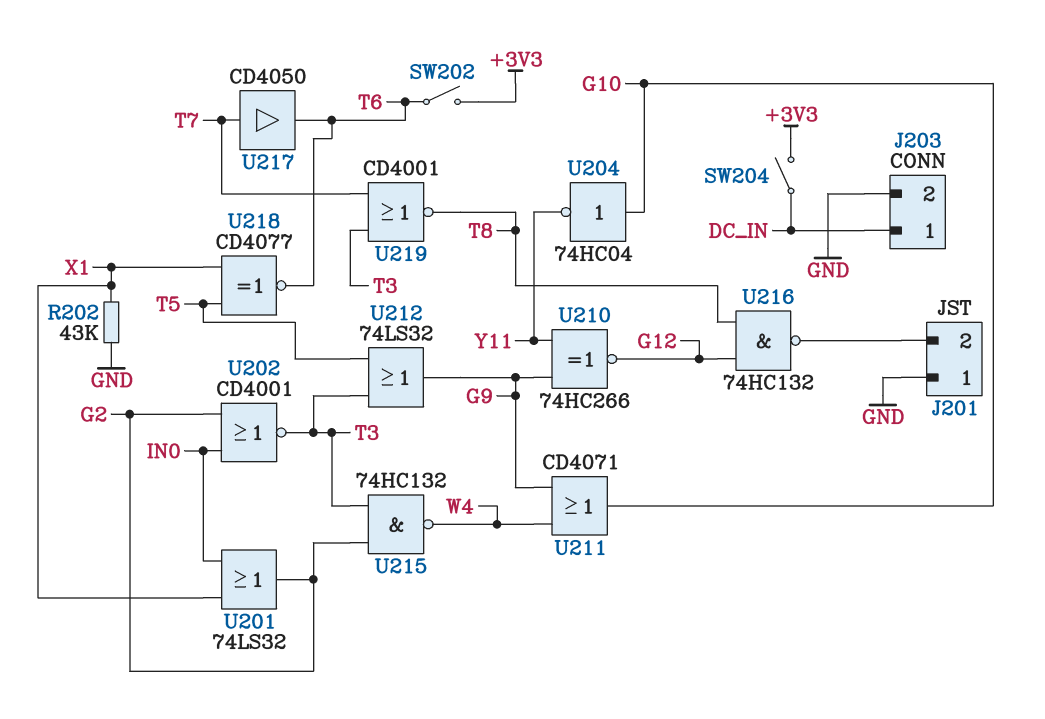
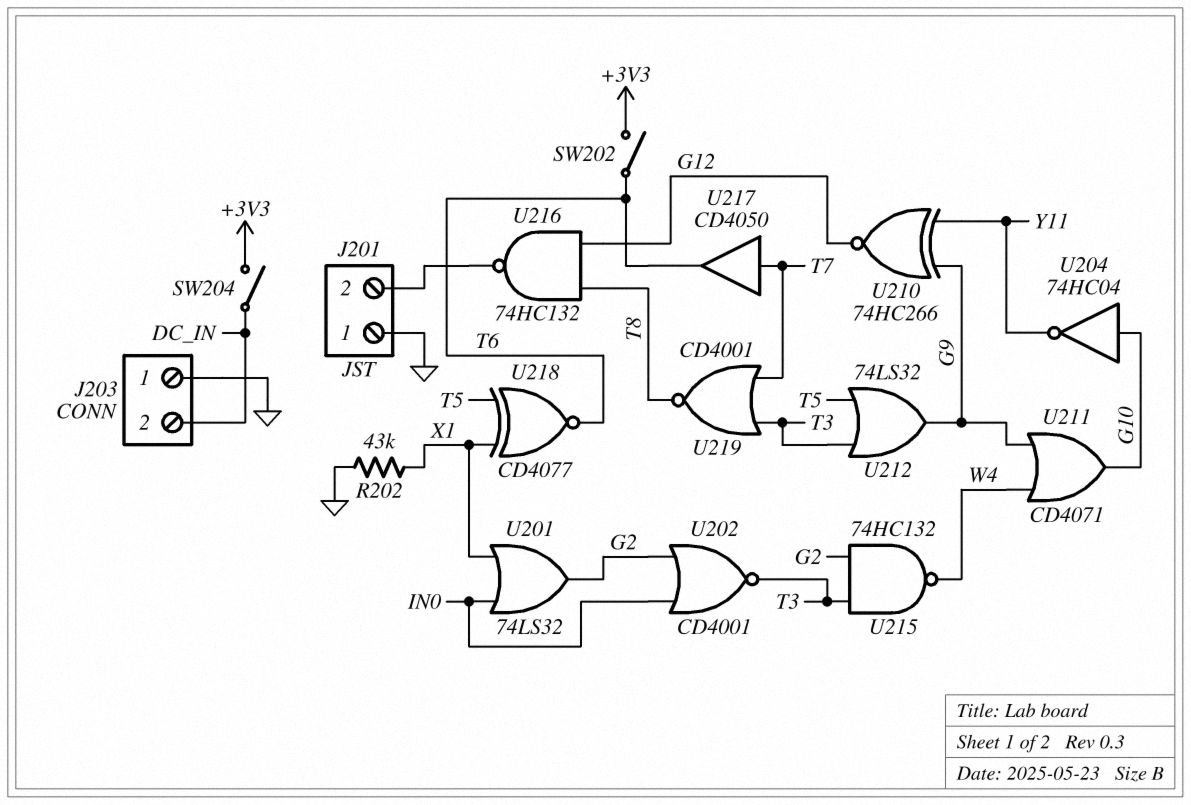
J203 pin 1: DC_IN -> GND
J203 pin 2: GND -> DC_IN

